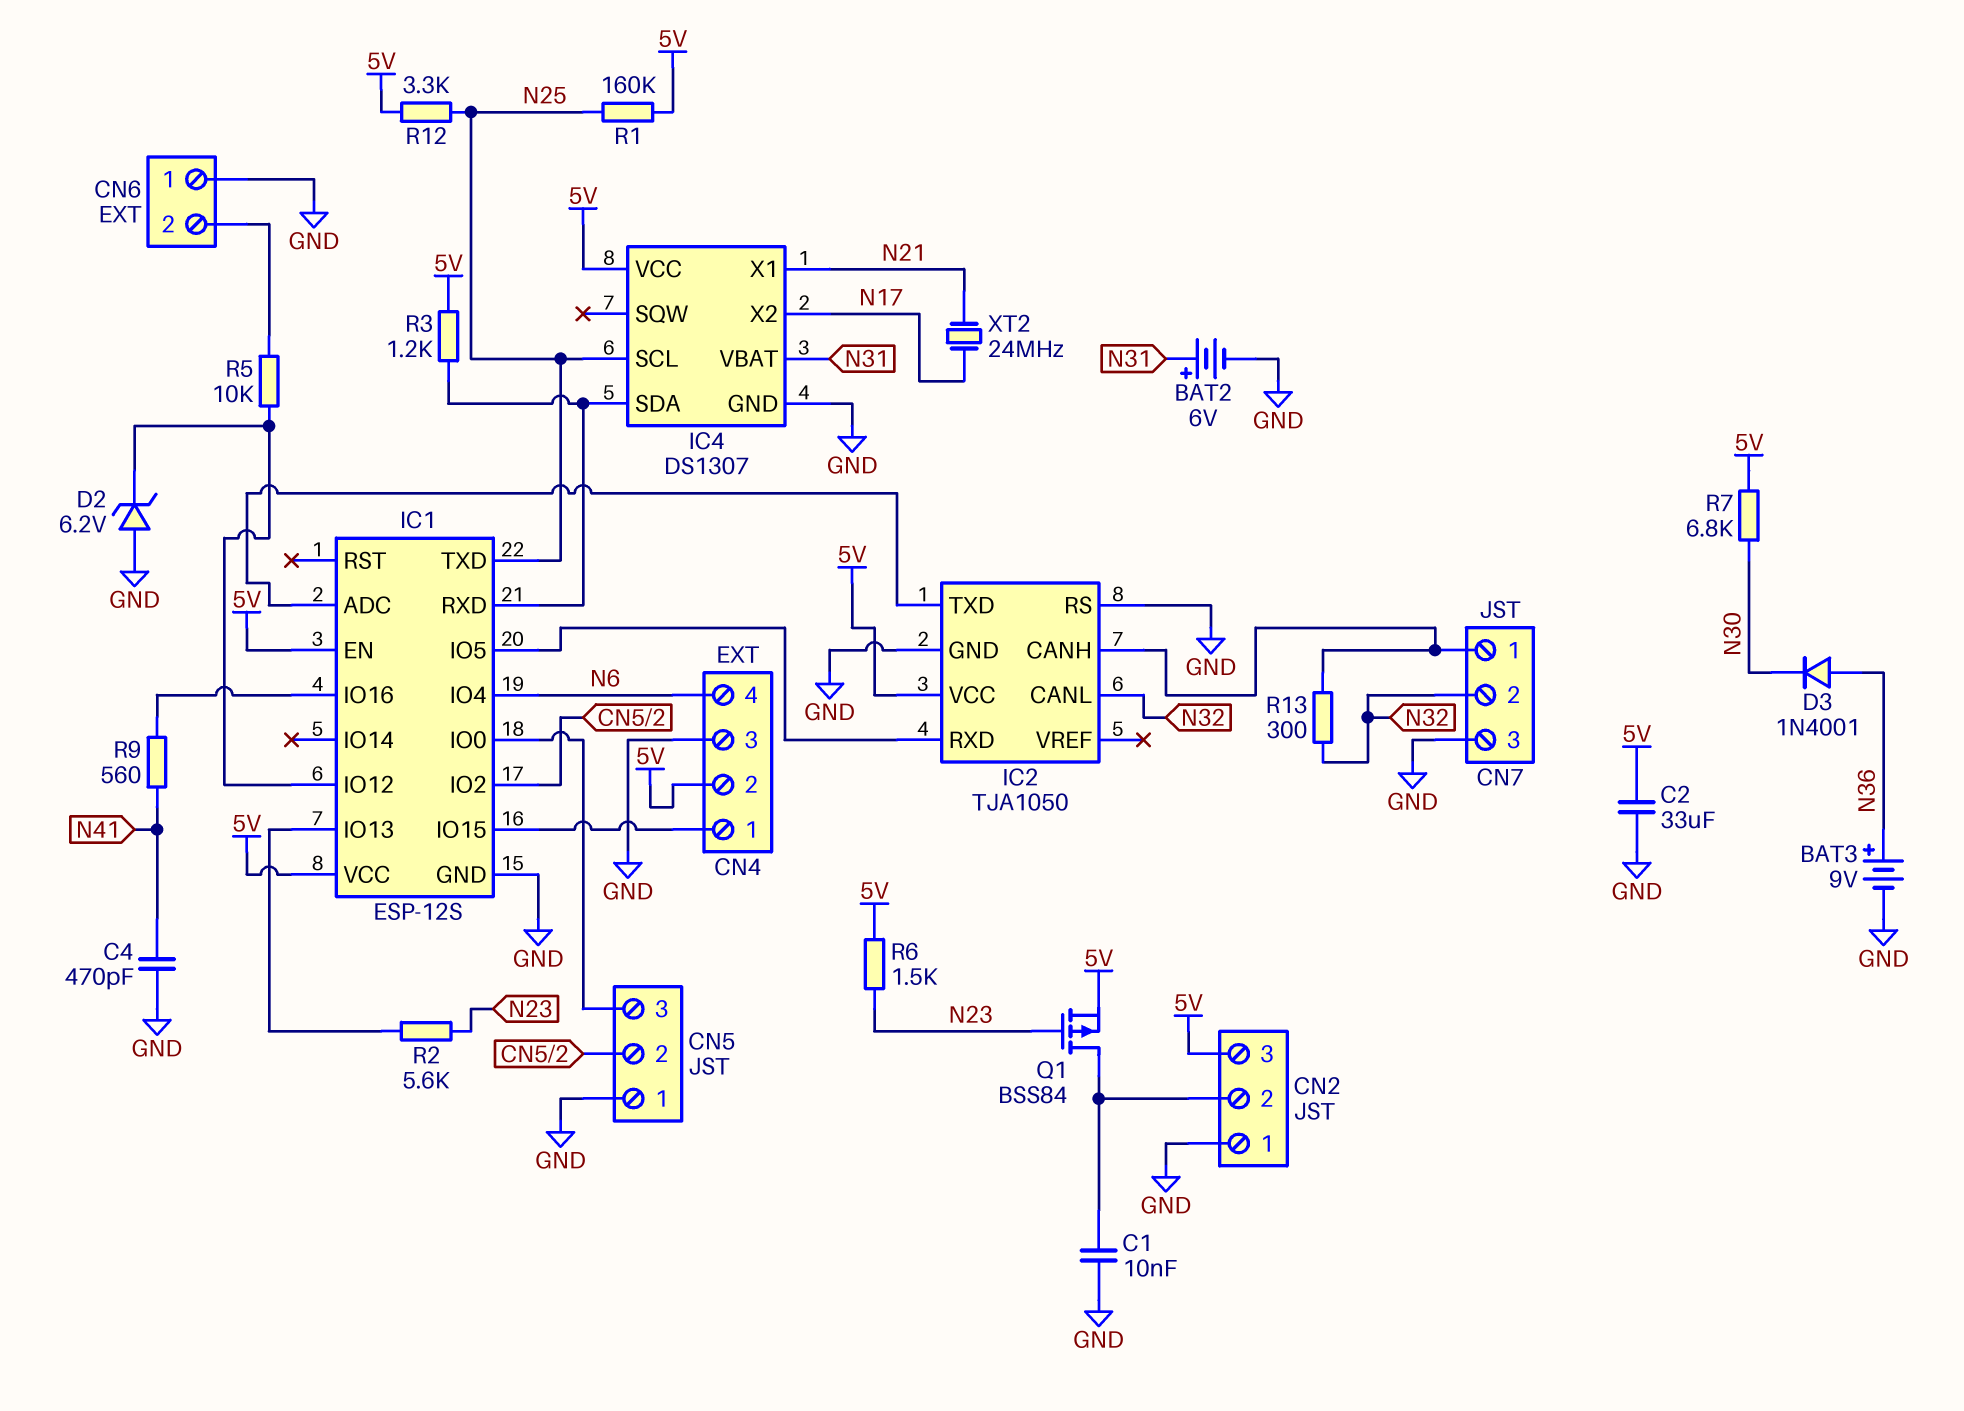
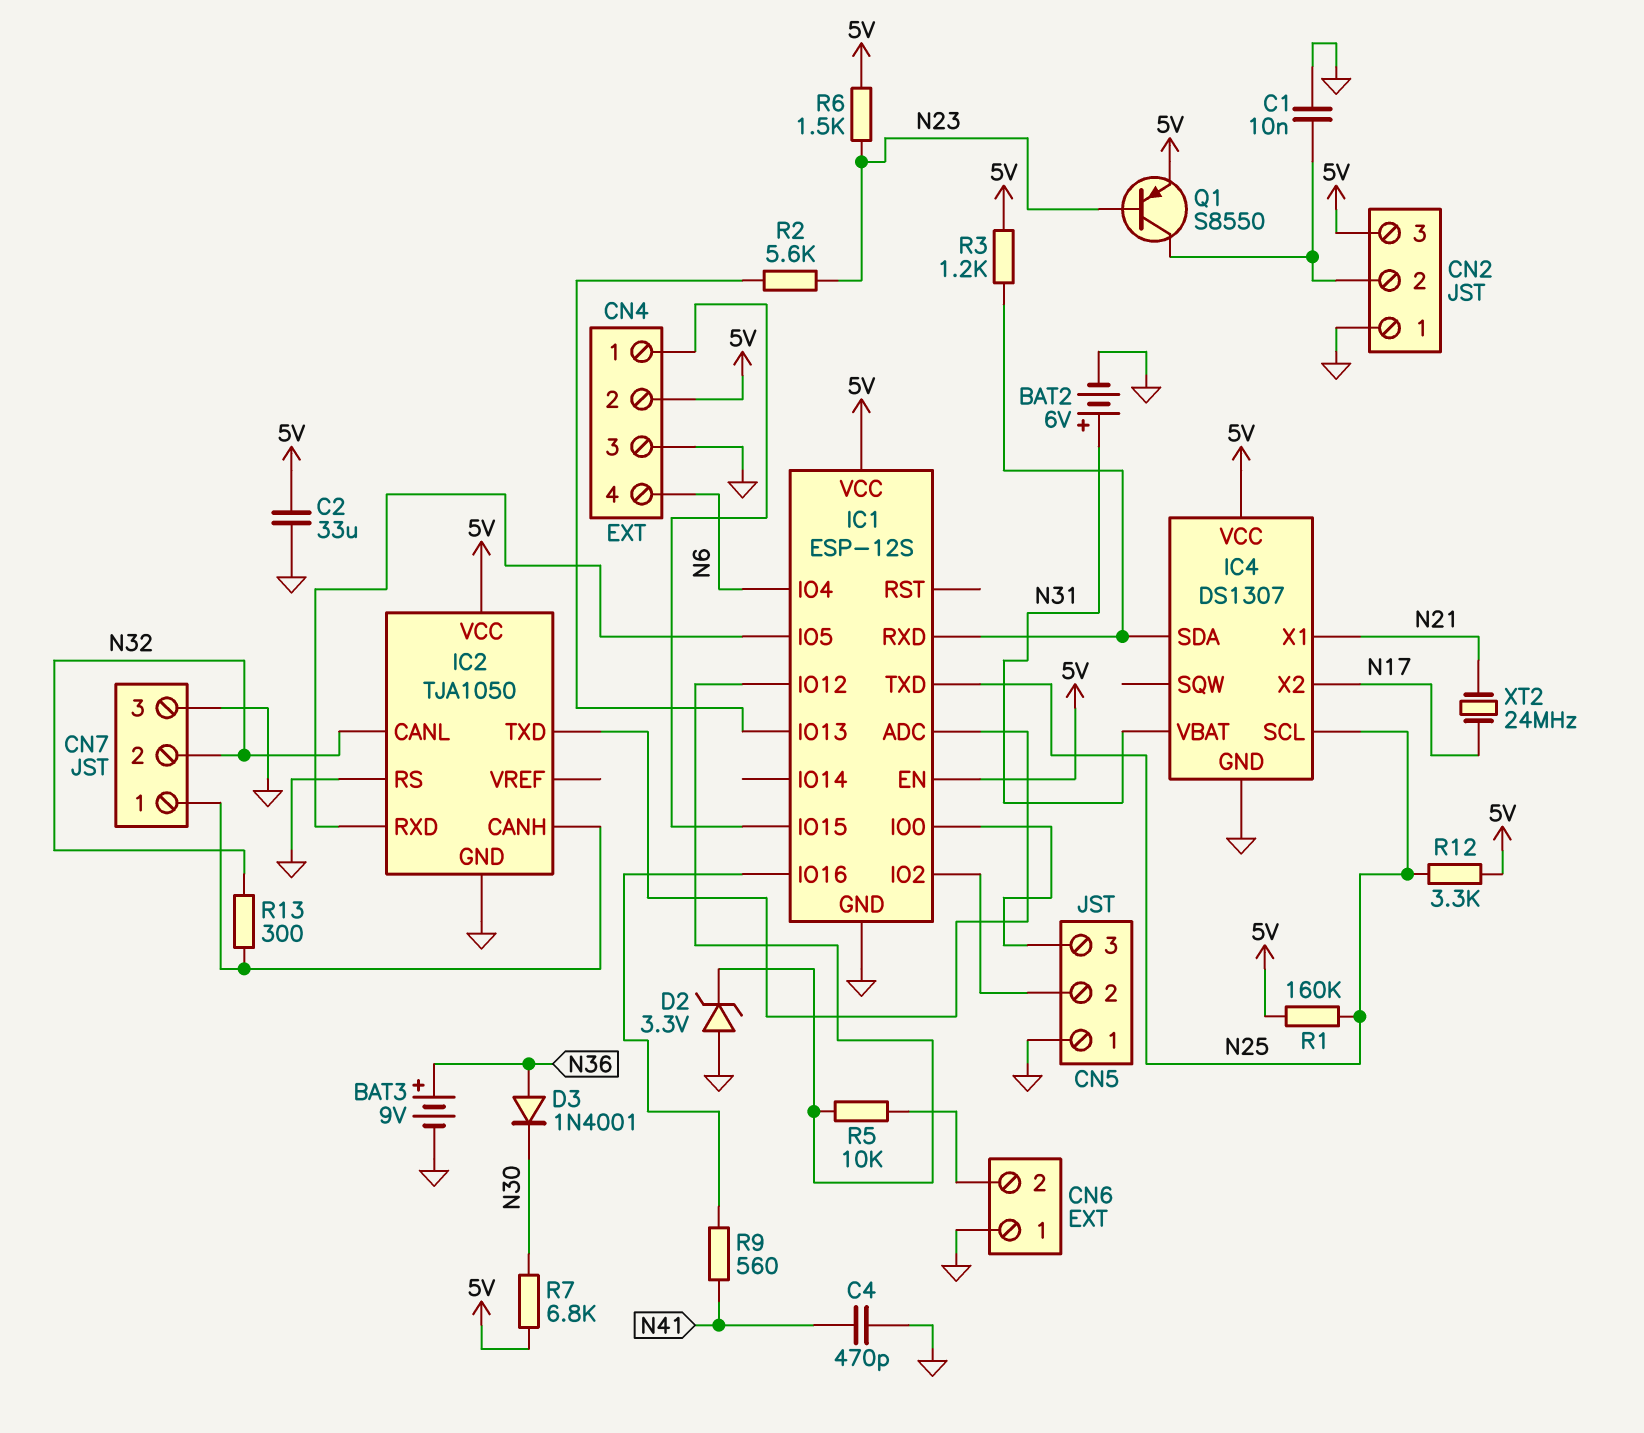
D2: zener 6.2V (A GND, K IC1/IO12) -> zener 3.3V (A GND, K IC1/IO12)
Q1: PMOS BSS84 (G N23, D CN2/2, S 5V) -> PNP S8550 (B N23, C CN2/2, E 5V)

